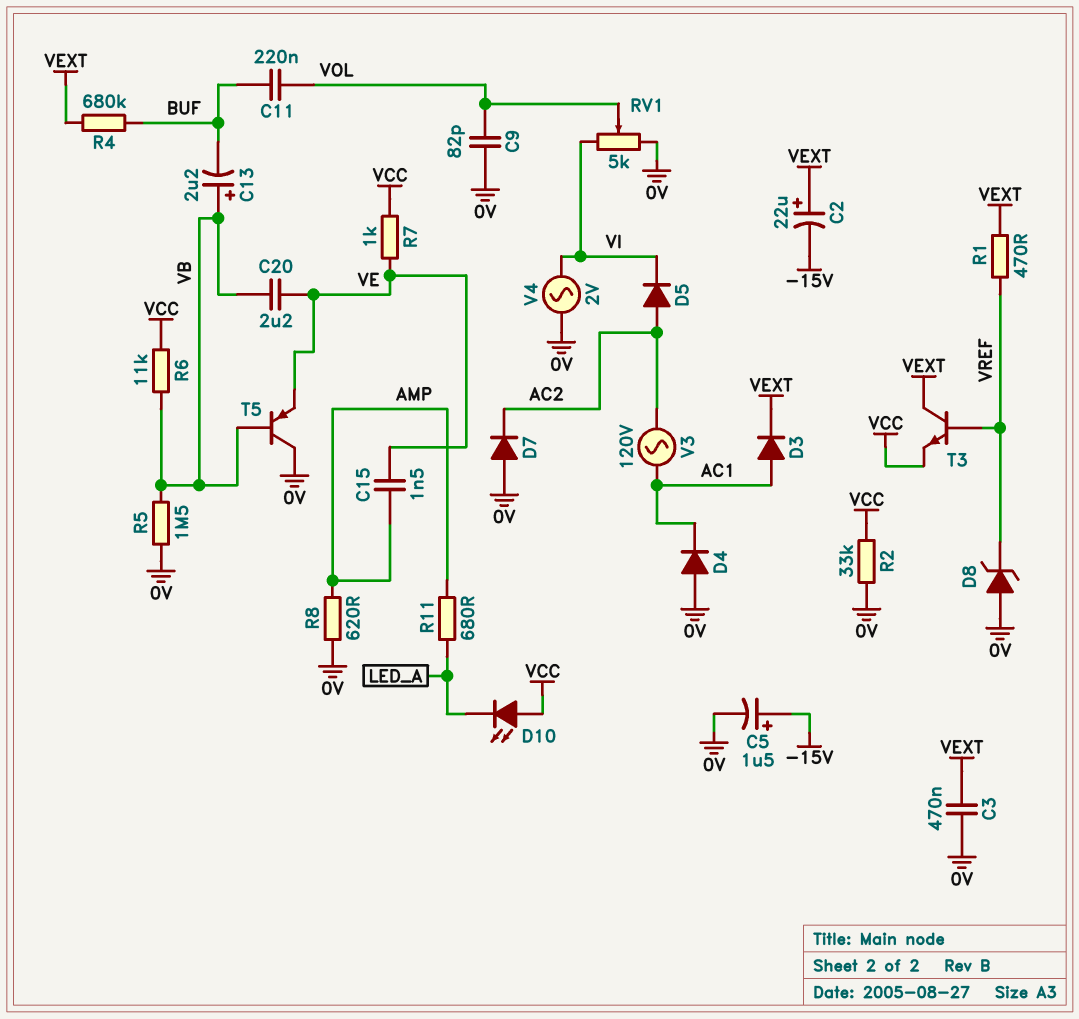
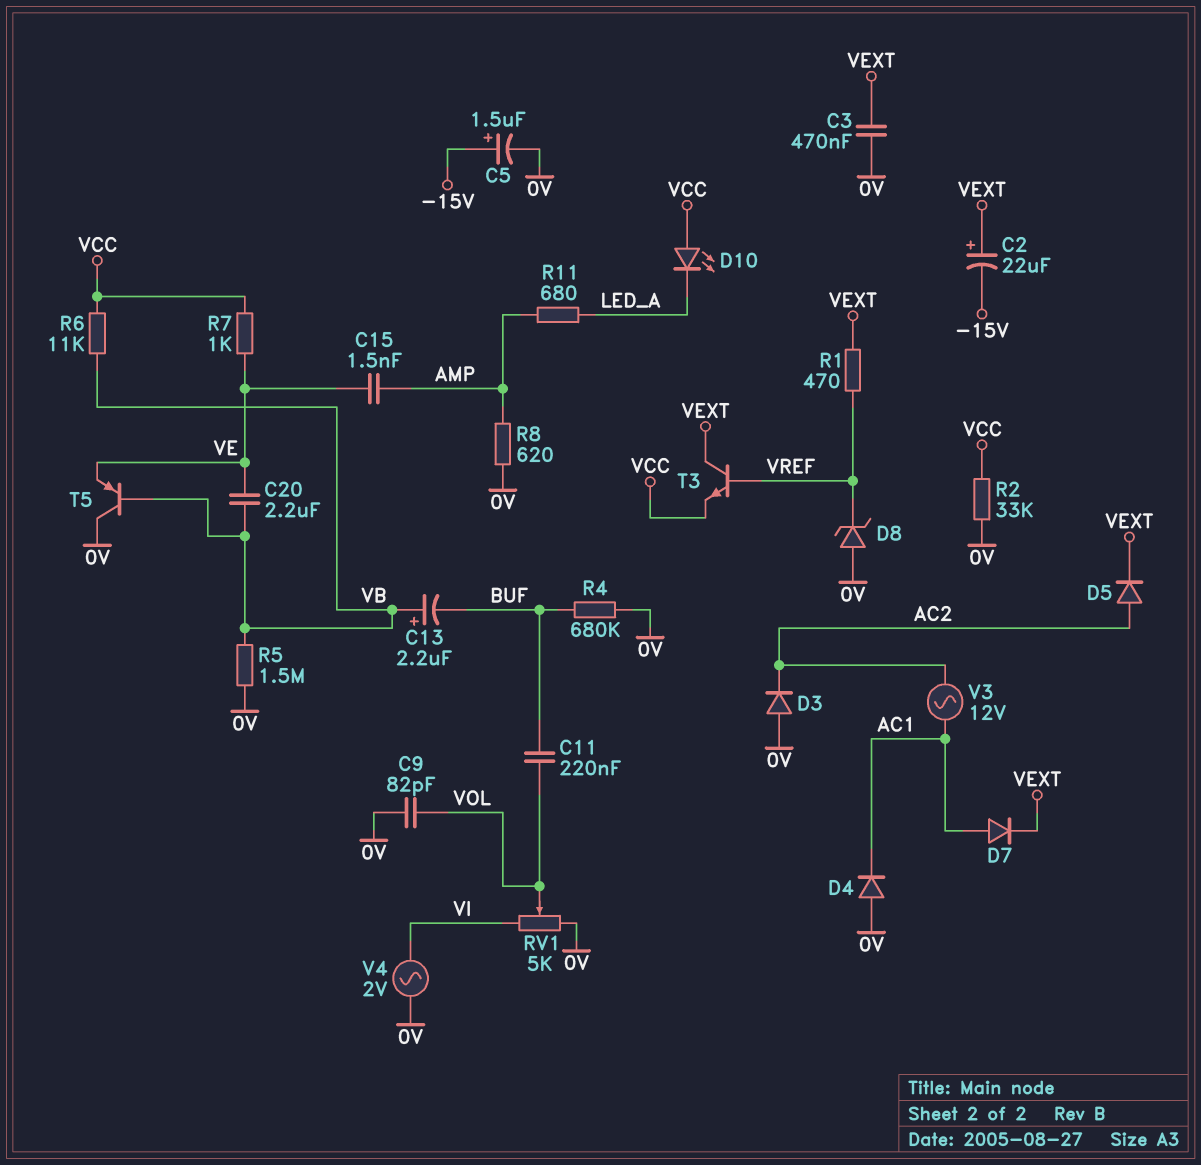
D3: diode (A AC1, K VEXT) -> diode (A 0V, K AC2)
D5: diode (A AC2, K VI) -> diode (A AC2, K VEXT)
D7: diode (A 0V, K AC2) -> diode (A AC1, K VEXT)
R4: 680k (BUF, VEXT) -> 680k (0V, BUF)
V3: AC 120V (AC1, AC2) -> AC 12V (AC1, AC2)

